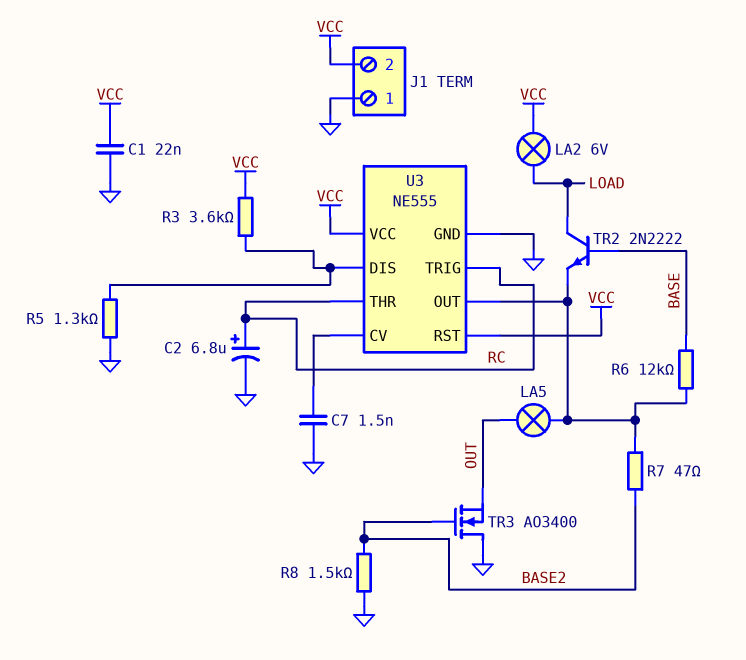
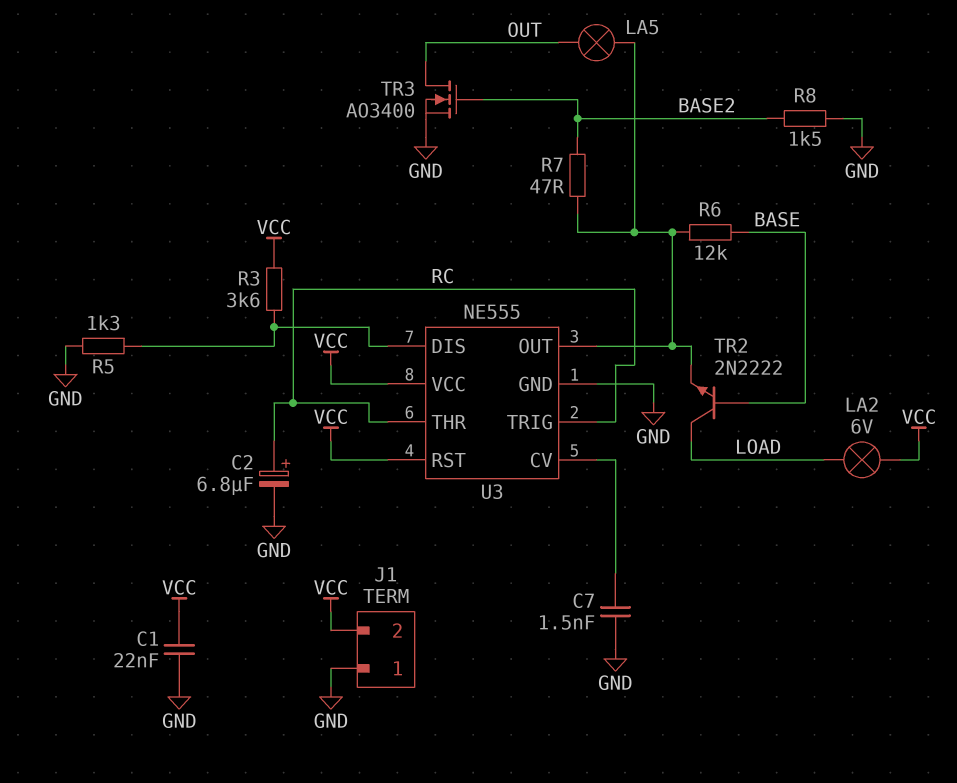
TR3: NMOS AO3400 (G BASE2, D GND, S OUT) -> NMOS AO3400 (G BASE2, D OUT, S GND)

